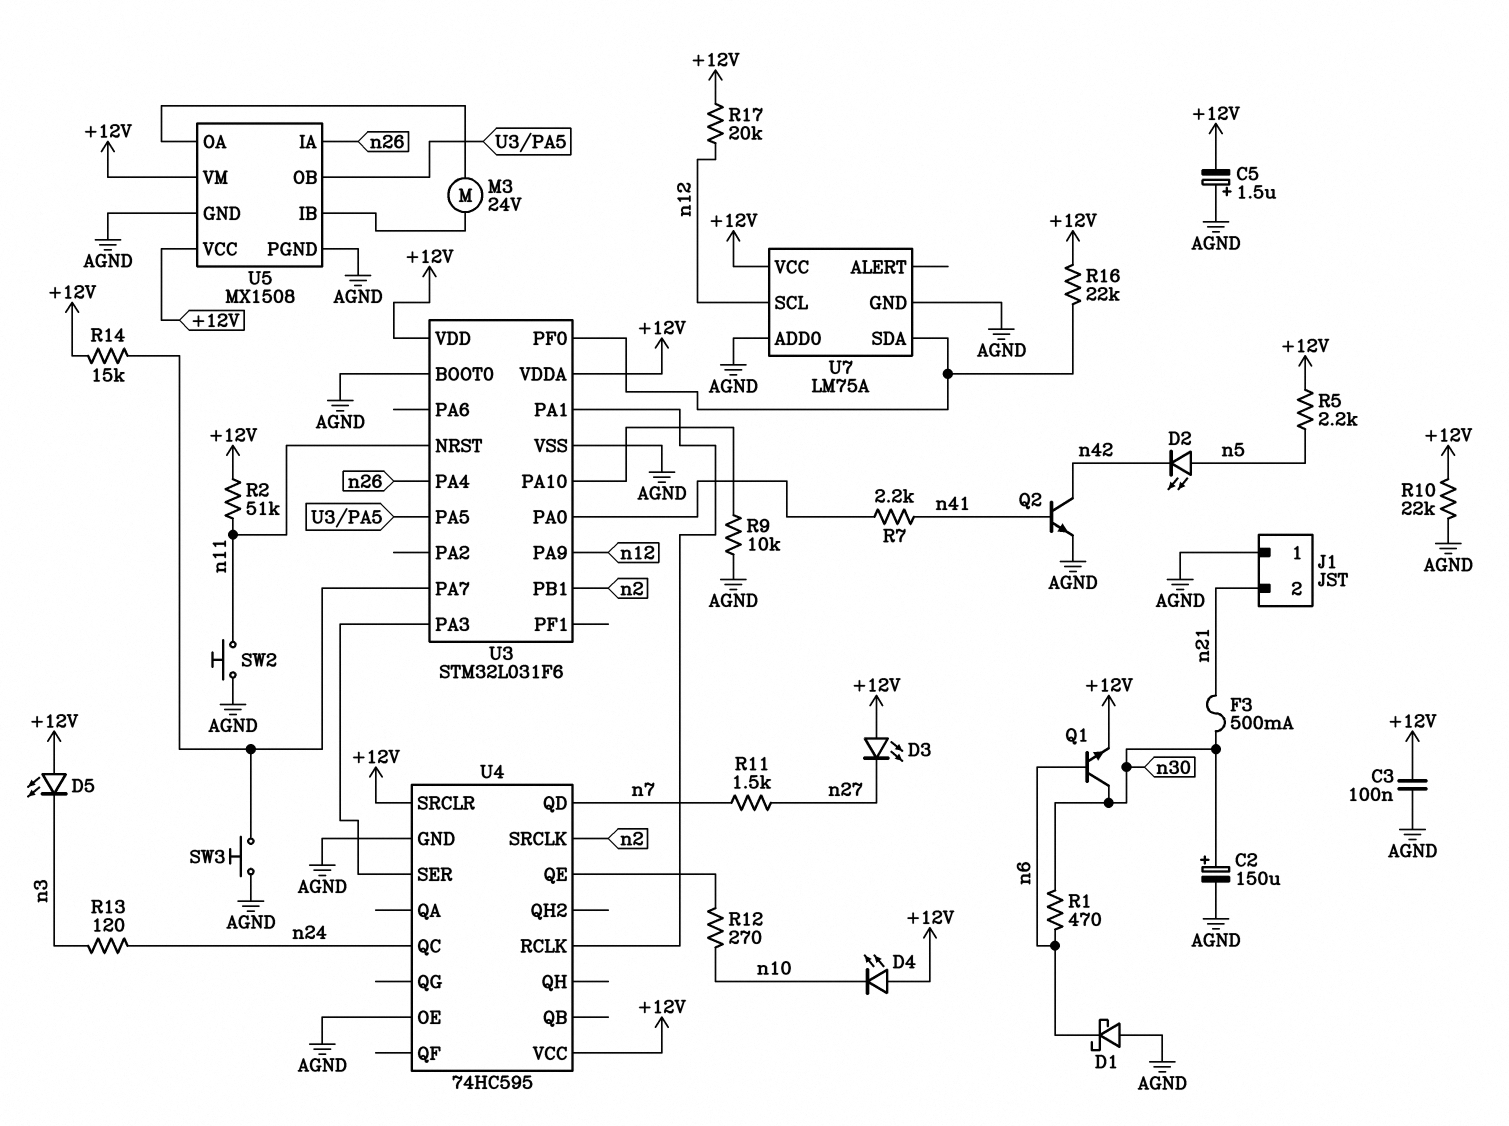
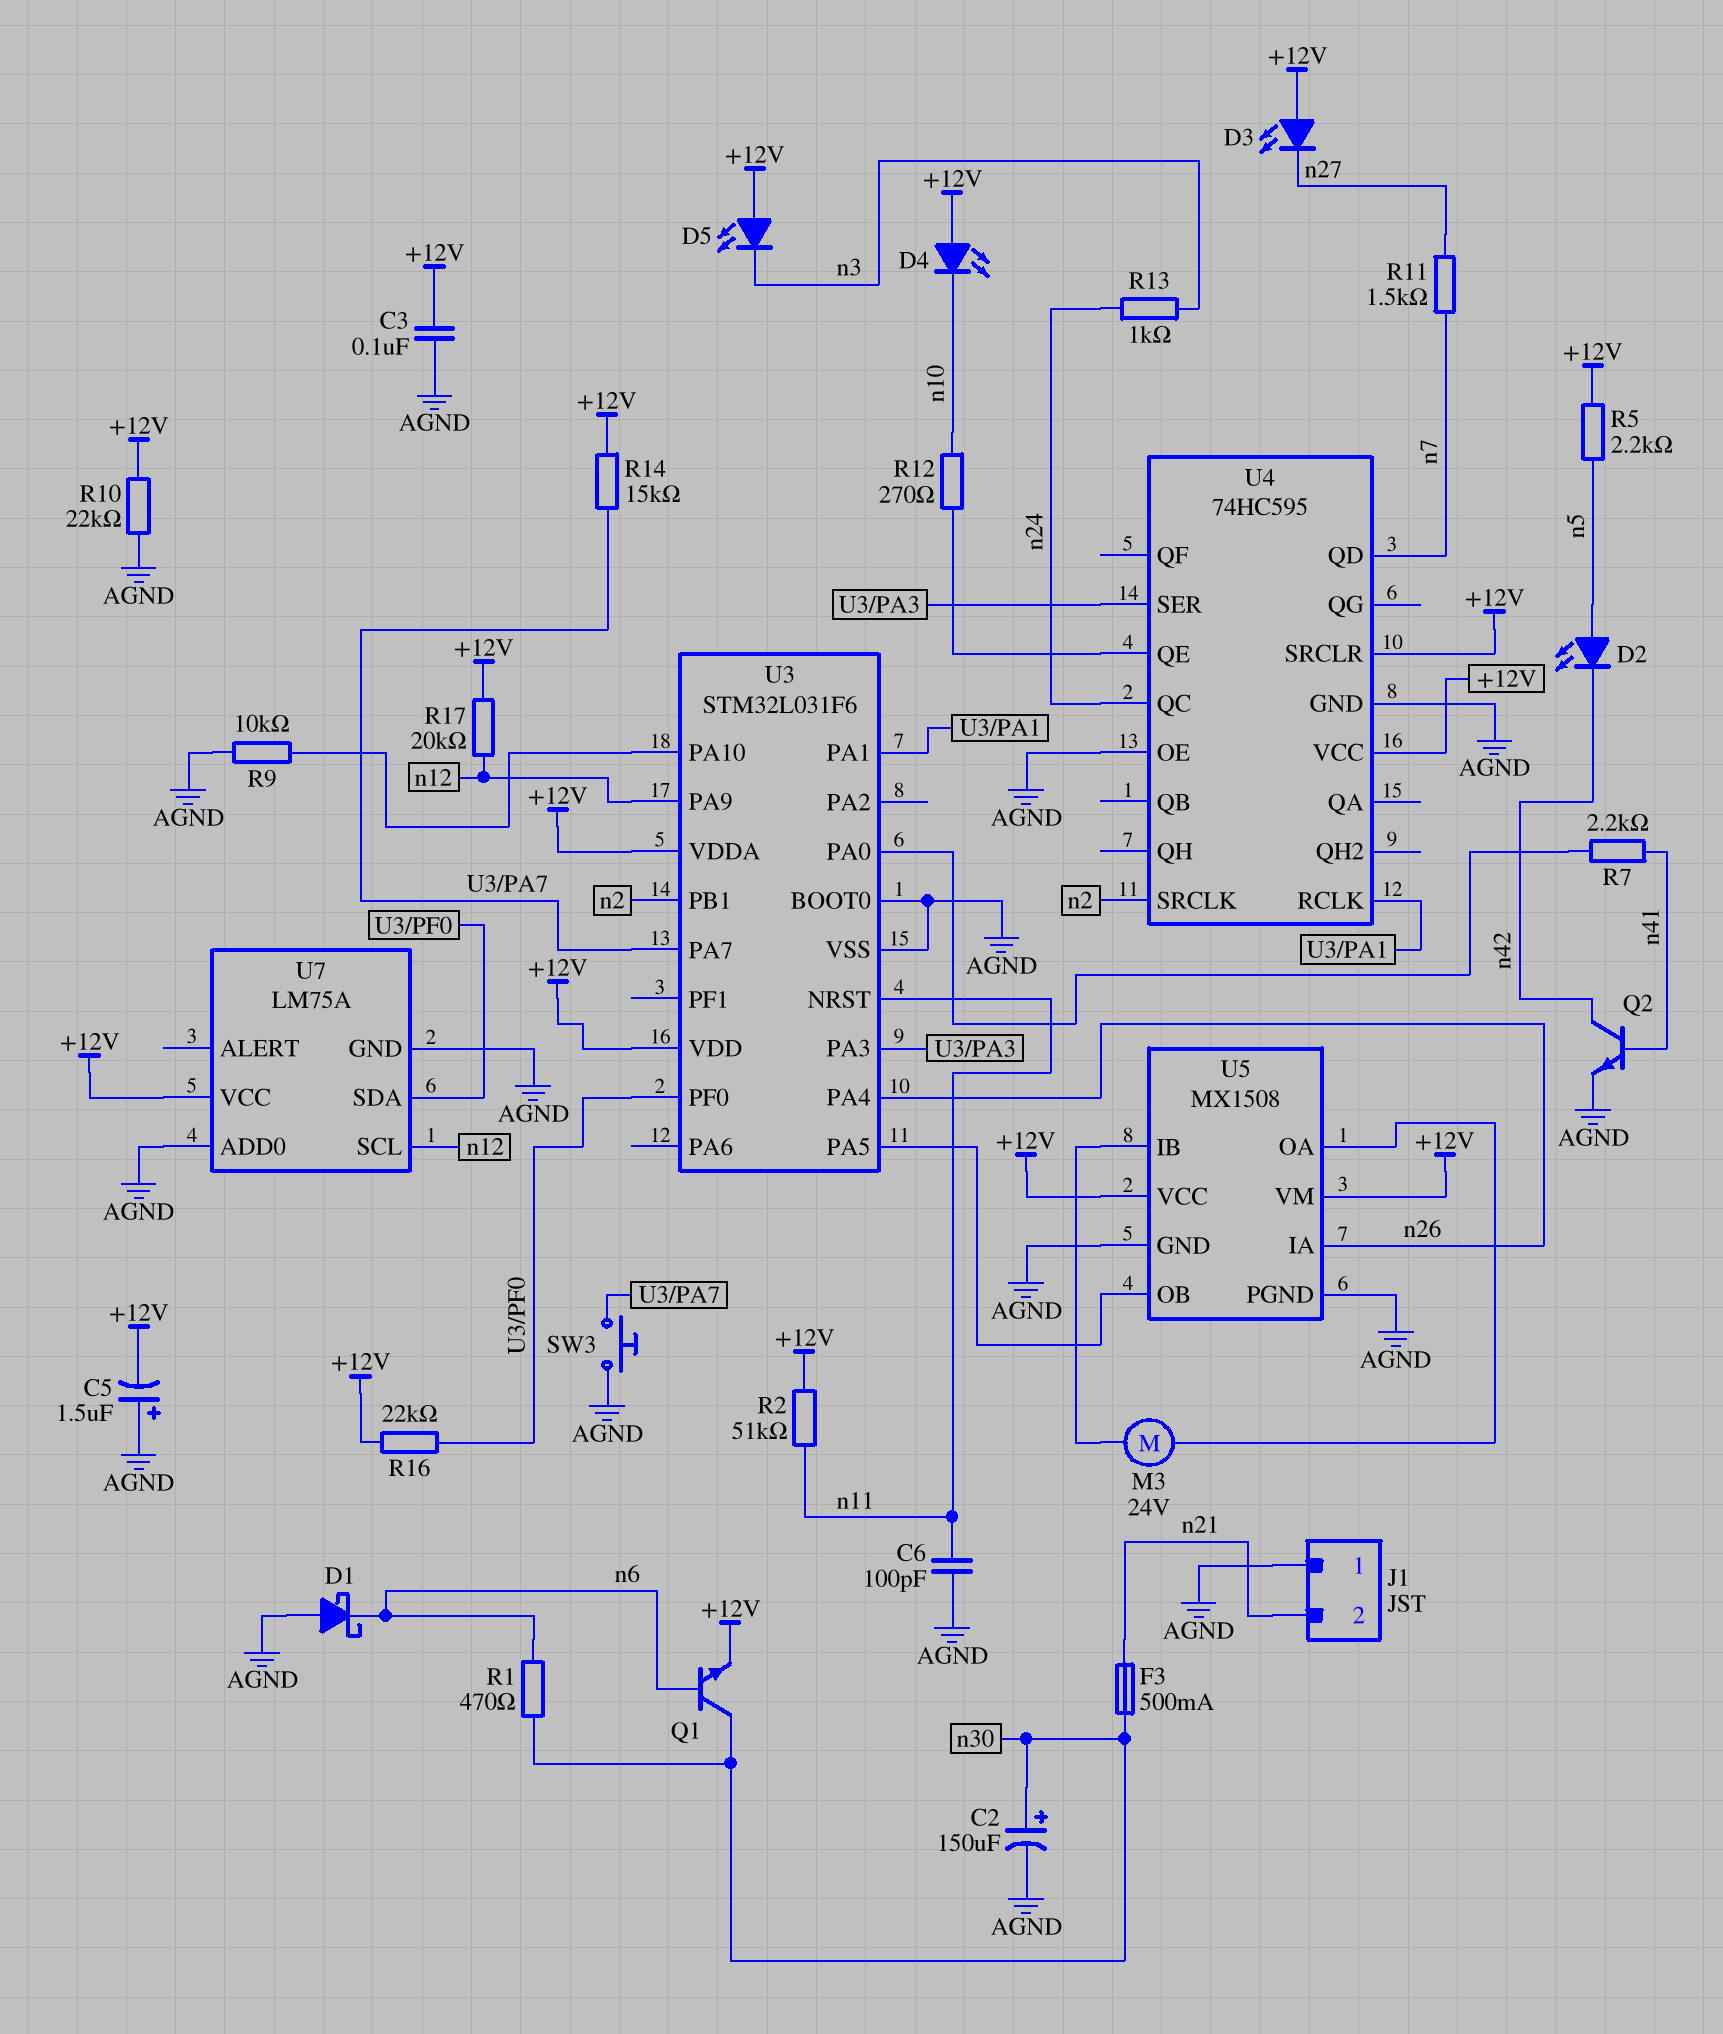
C6: none -> 100pF (AGND, n11)
R13: 120 (n3, n24) -> 1k (n3, n24)
SW2: button (AGND, n11) -> none

